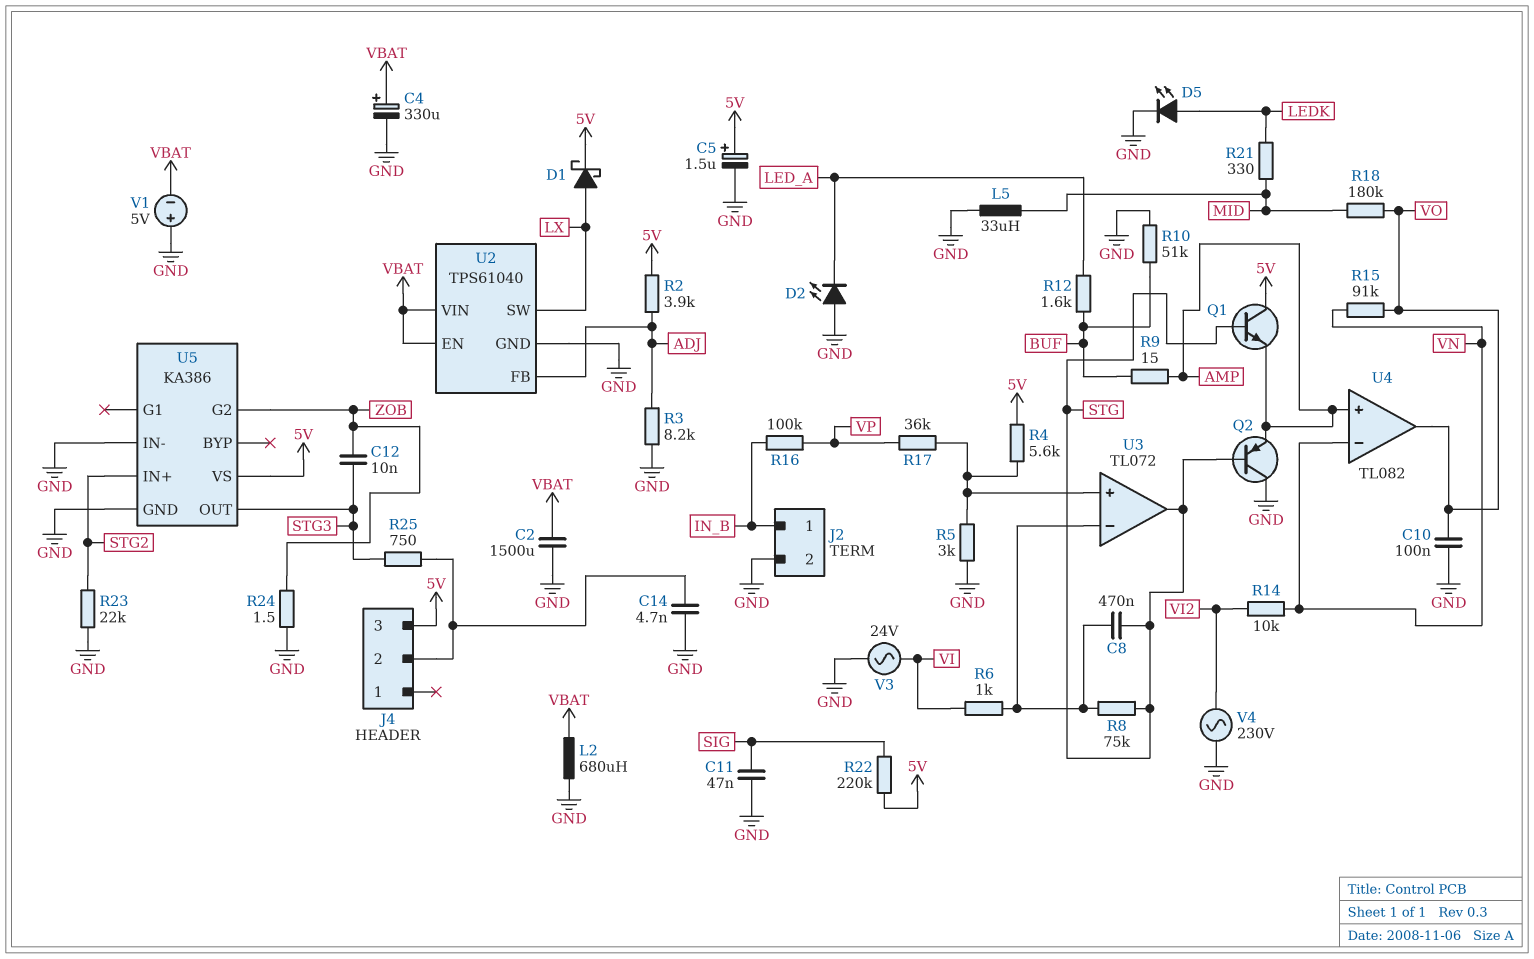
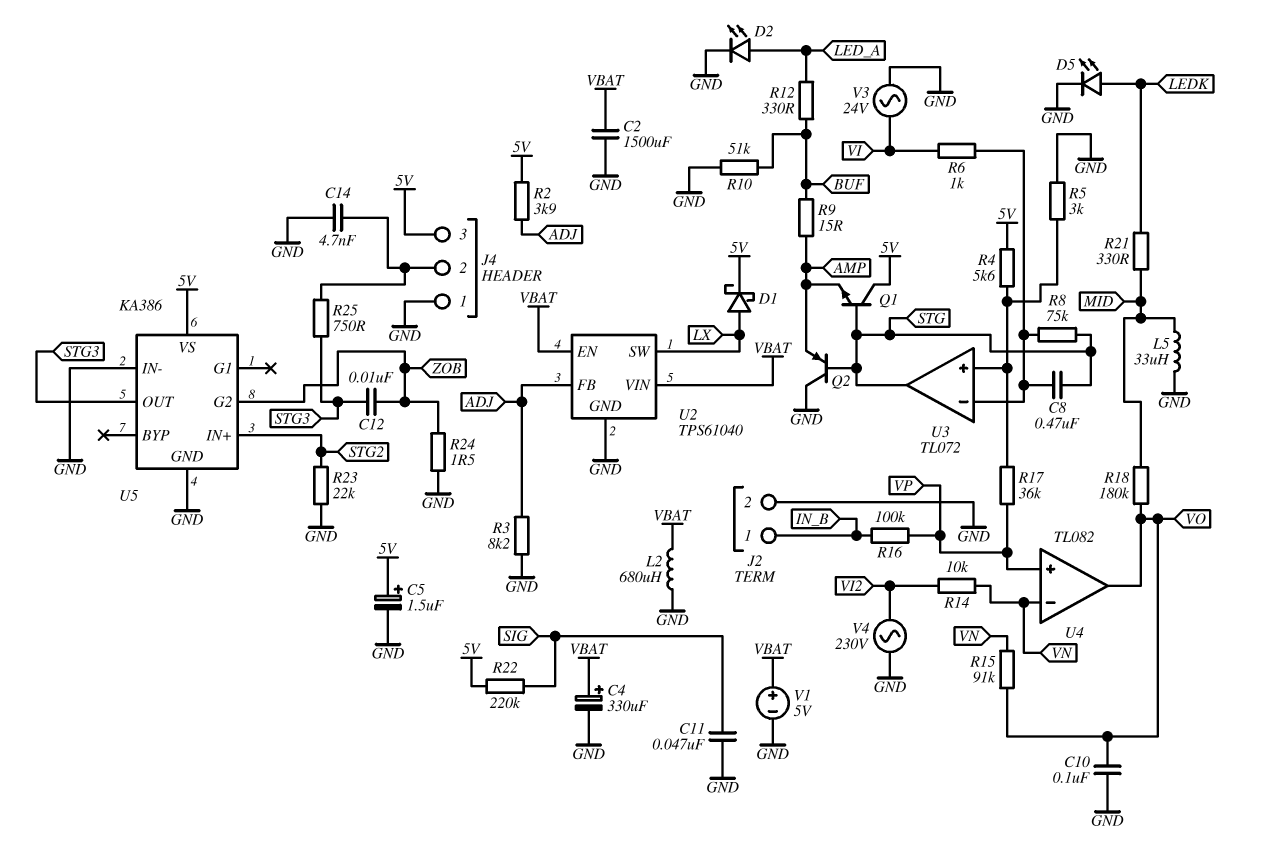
D2: LED (A GND, K LED_A) -> LED (A LED_A, K GND)
J4 pin 1: none -> GND
R12: 1.6k (BUF, LED_A) -> 330 (BUF, LED_A)
U4 pin in+: AMP -> VP
V1: 5V (plus GND, minus VBAT) -> 5V (plus VBAT, minus GND)

